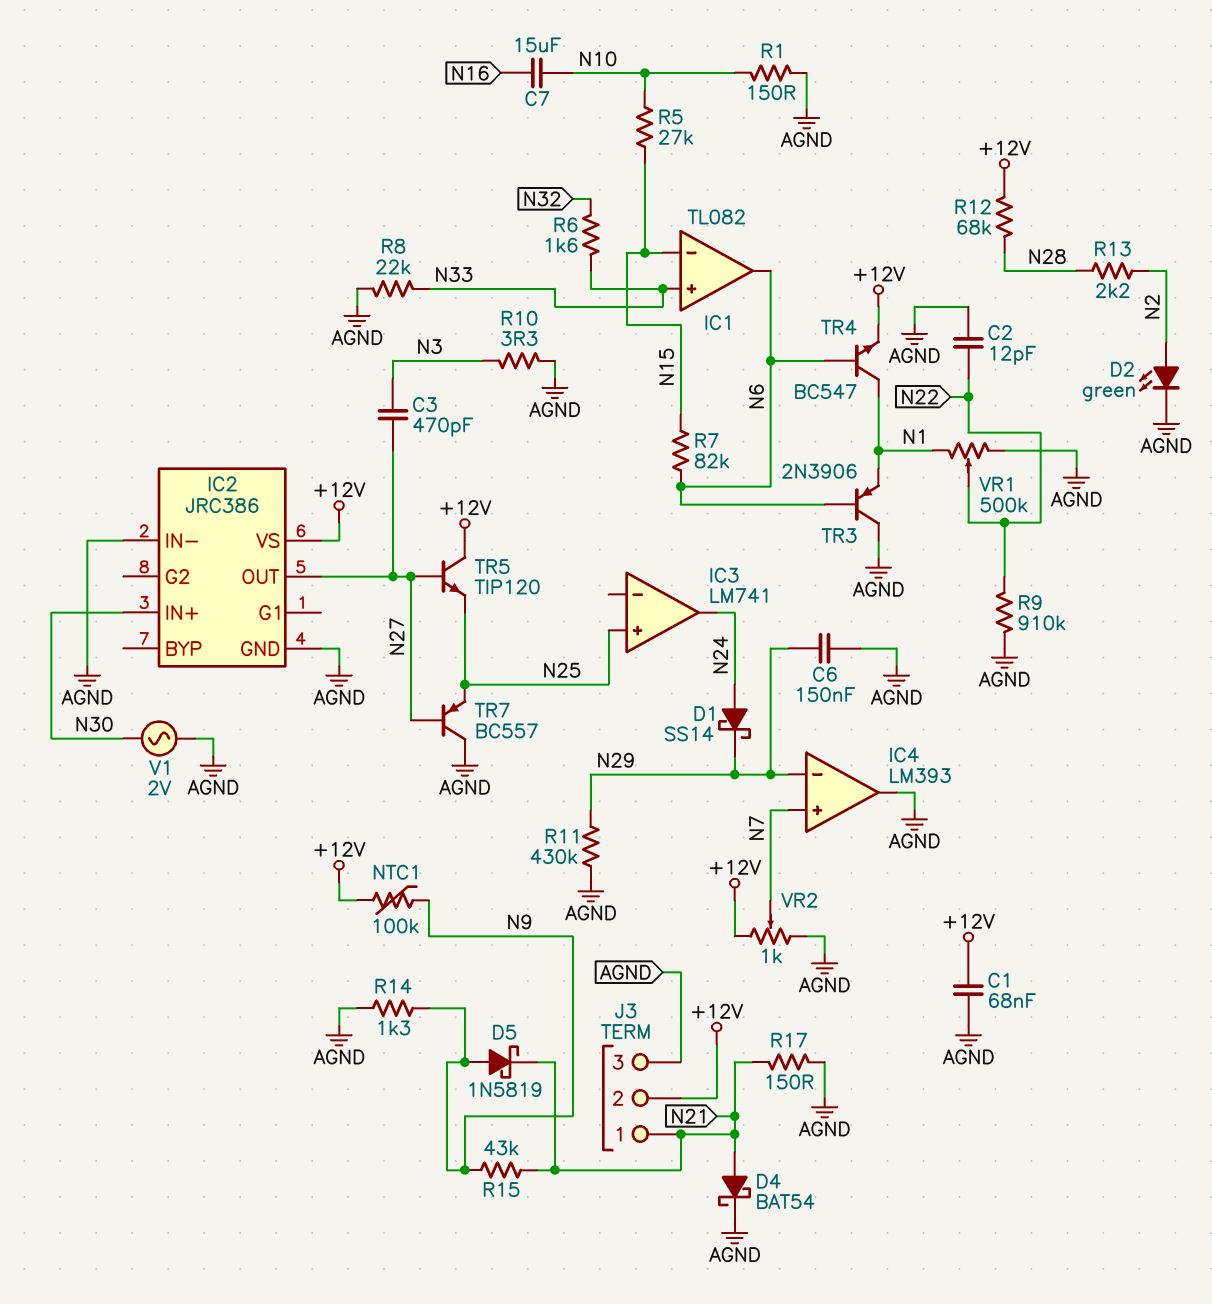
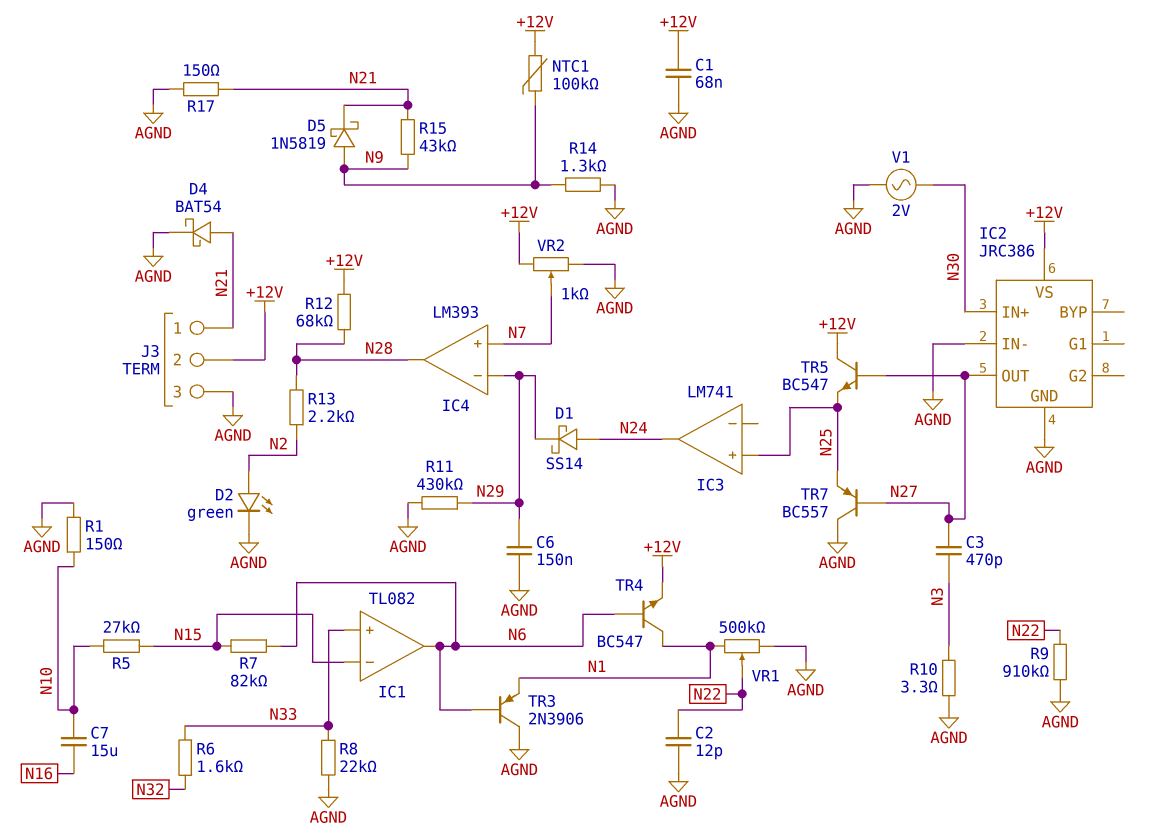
IC4 pin out: AGND -> N28
TR5: NPN TIP120 (B N27, C +12V, E N25) -> NPN BC547 (B N27, C +12V, E N25)

